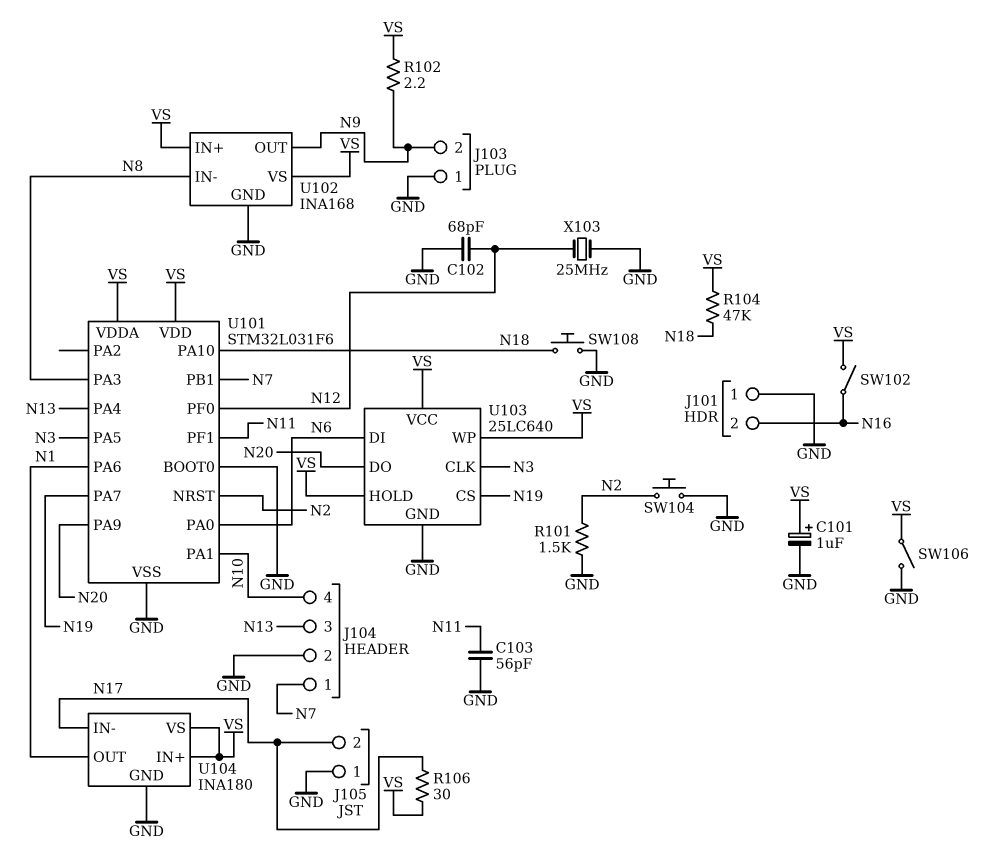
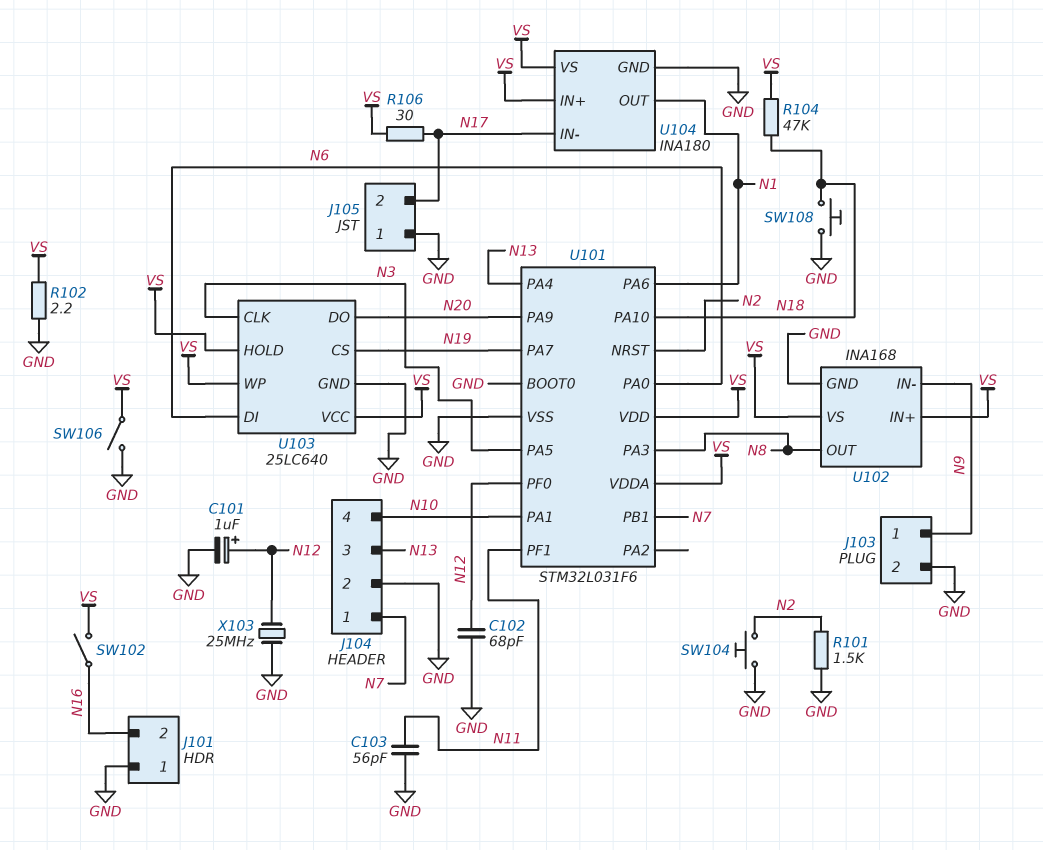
C101: 1uF (plus VS, minus GND) -> 1uF (plus N12, minus GND)
J103 pin 1: GND -> N9
J103 pin 2: N9 -> GND
R102: 2.2 (N9, VS) -> 2.2 (GND, VS)
U102 pin IN-: N8 -> N9
U102 pin OUT: N9 -> N8

